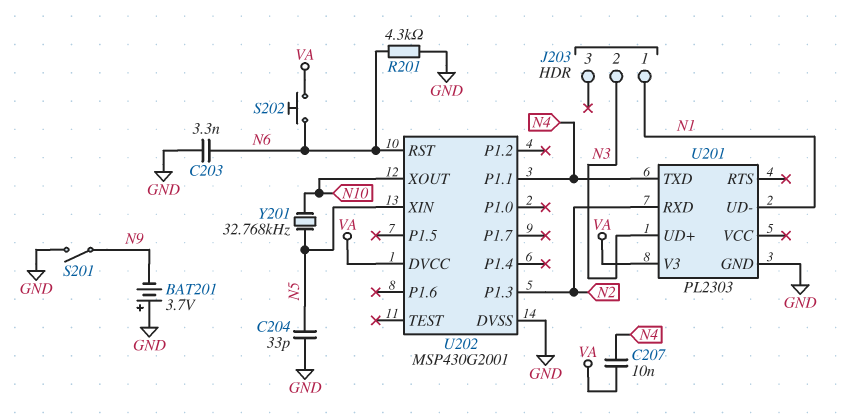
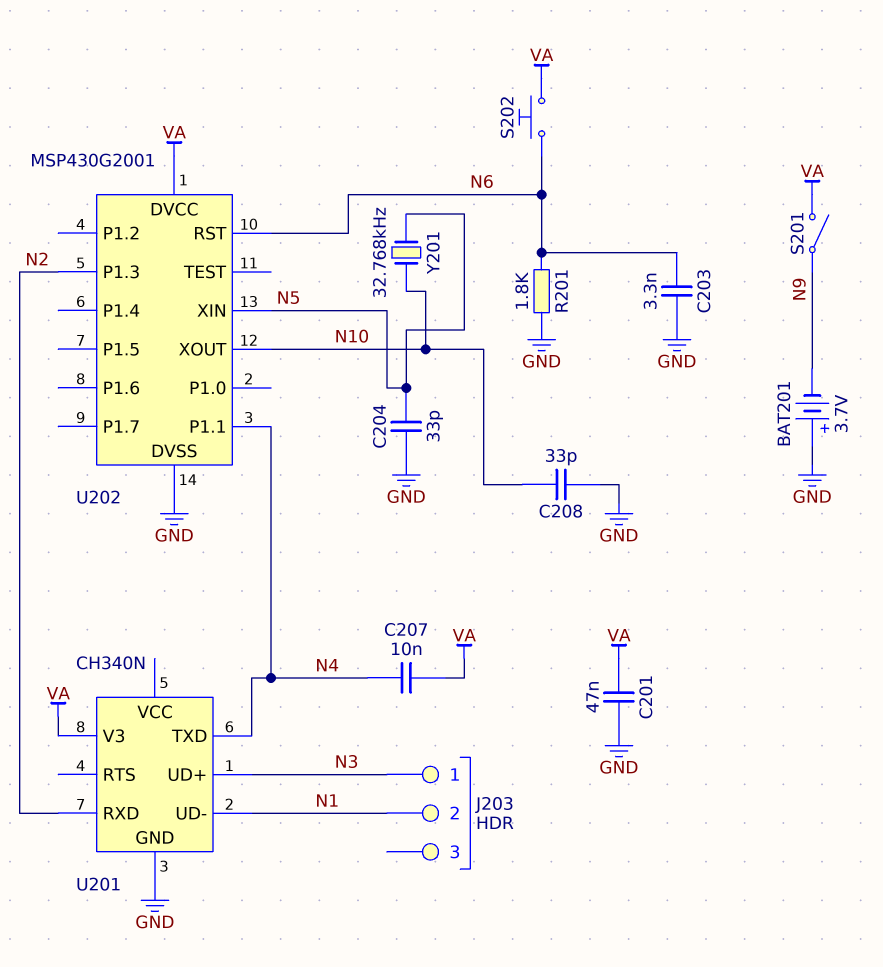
C201: none -> 47nF (GND, VA)
C208: none -> 33pF (GND, N10)
J203 pin 1: N1 -> N3
J203 pin 2: N3 -> N1
R201: 4.3k (GND, N6) -> 1.8k (GND, N6)
S201: switch (GND, N9) -> switch (N9, VA)
U201: PL2303 -> CH340N

